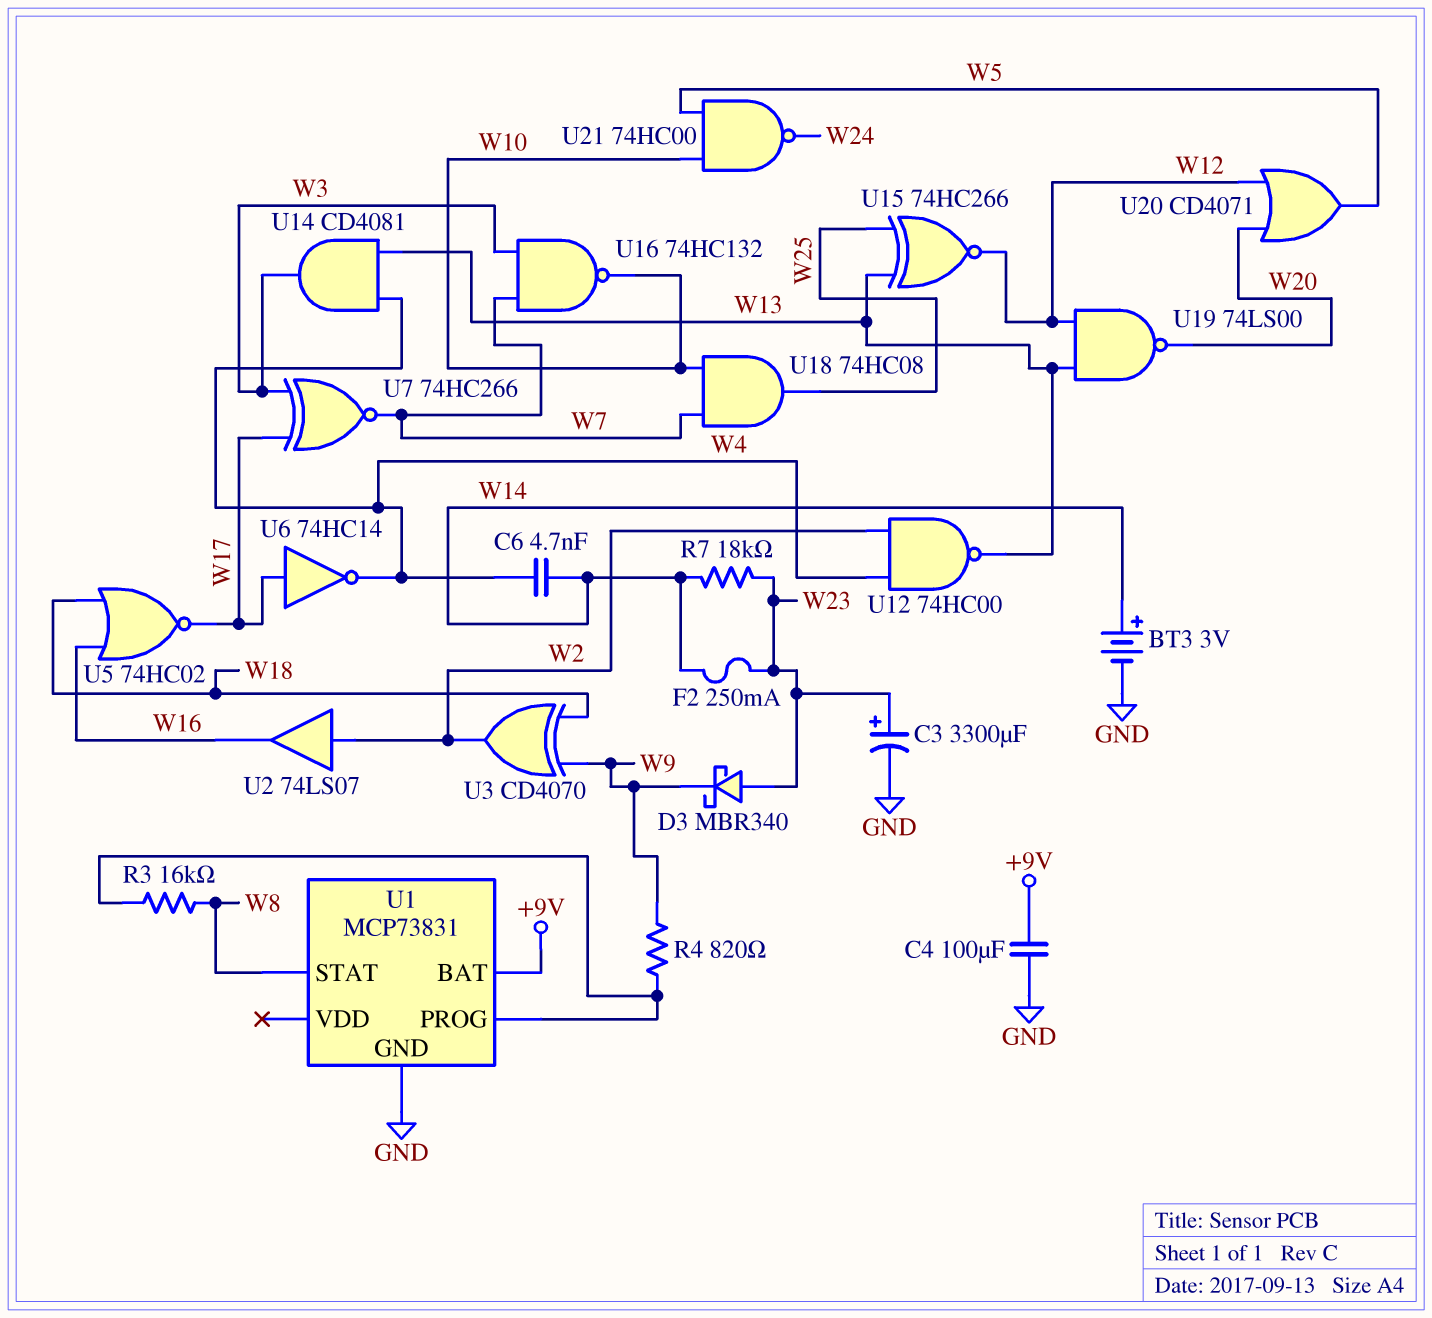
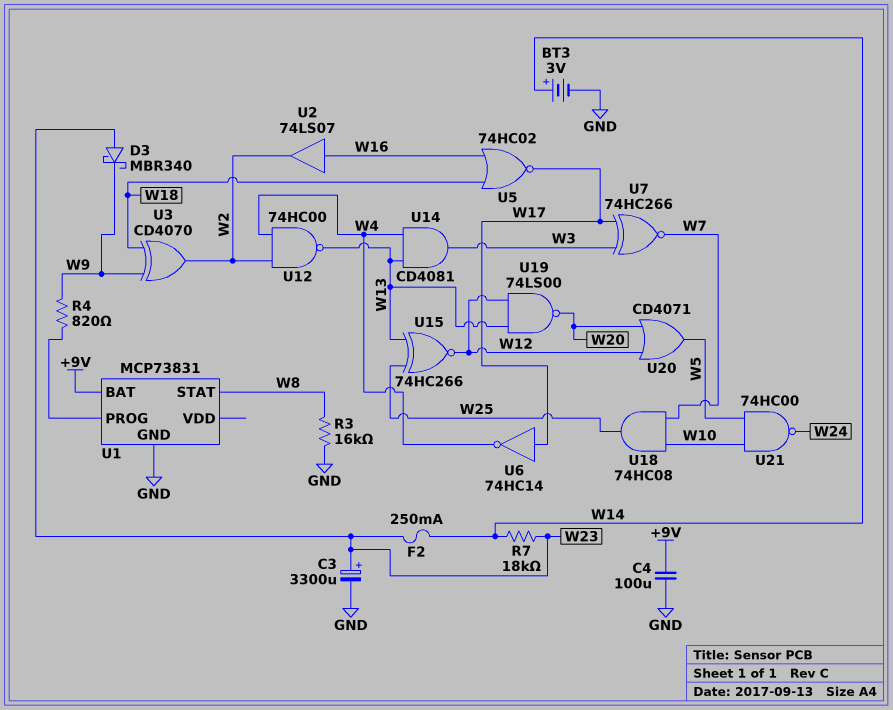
C6: 4.7nF (W4, W14) -> none
R3: 16k (U1/PROG, W8) -> 16k (GND, W8)
U2: buffer 74LS07 (in W2, out W16) -> buffer 74LS07 (in W16, out W2)
U16: NAND 74HC132 (in W3, in W7, out W10) -> none

